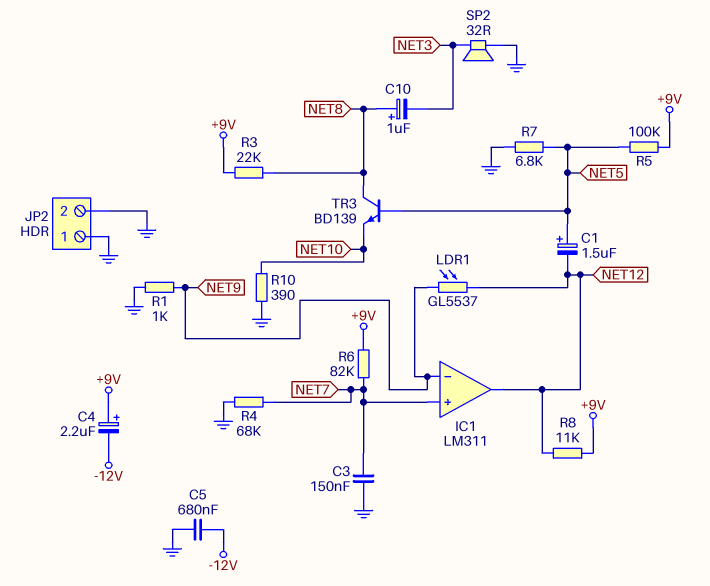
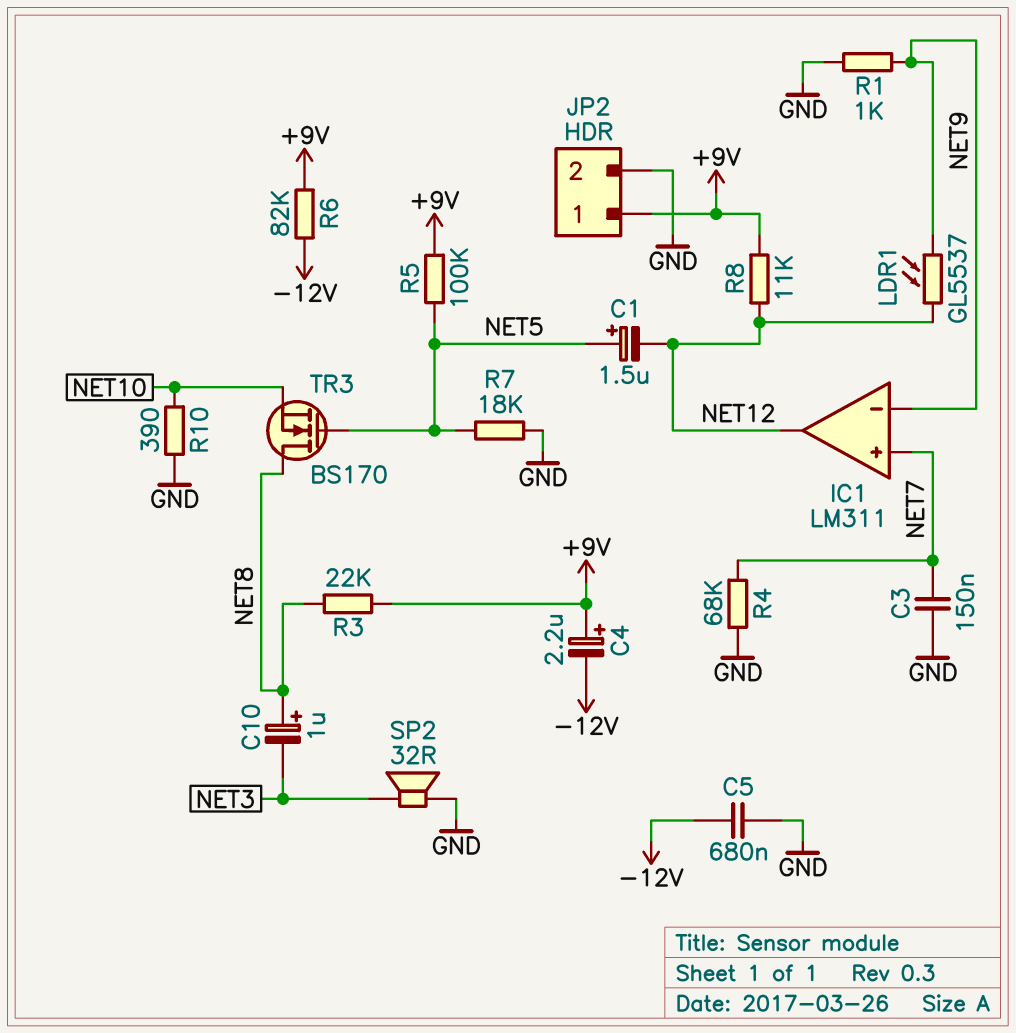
JP2 pin 1: GND -> +9V
R6: 82k (+9V, NET7) -> 82k (+9V, -12V)
R7: 6.8k (GND, NET5) -> 18k (GND, NET5)
TR3: NPN BD139 (B NET5, C NET8, E NET10) -> NMOS BS170 (G NET5, D NET8, S NET10)

